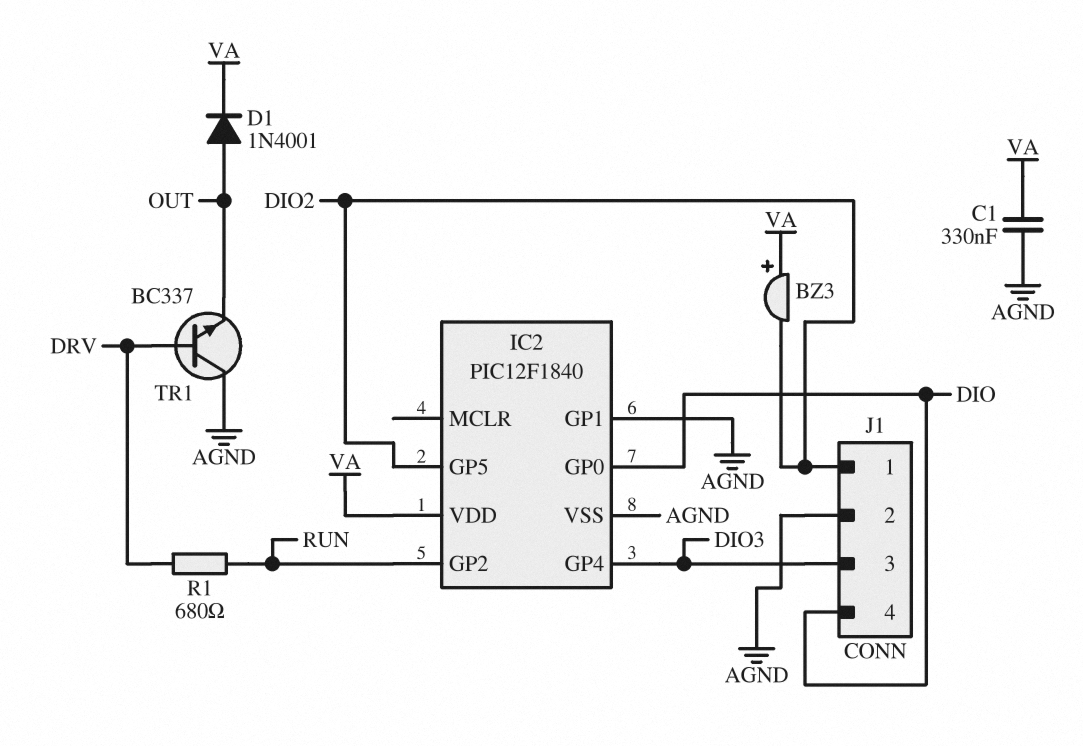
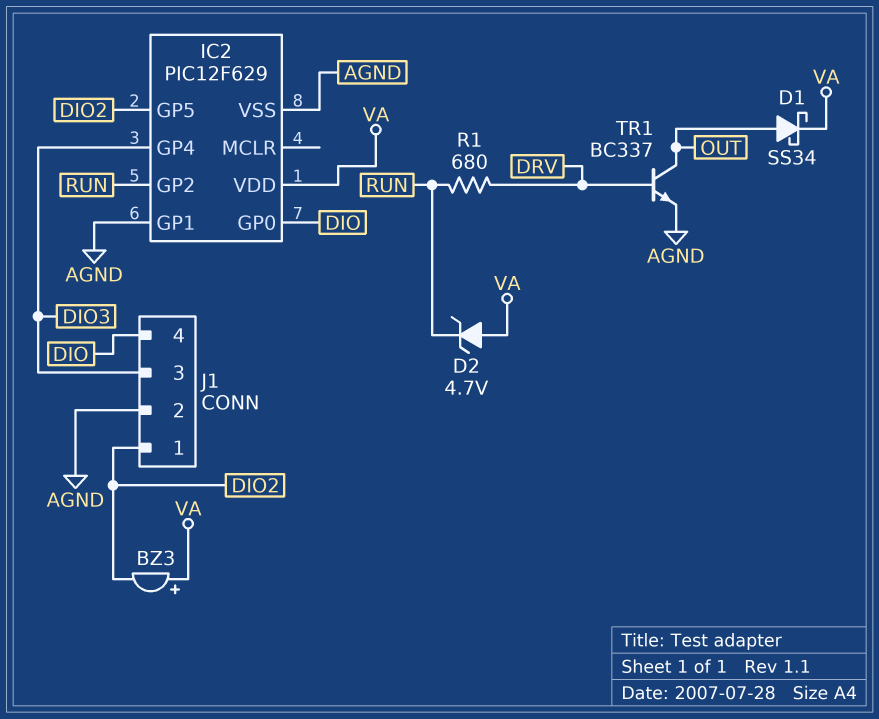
C1: 330nF (AGND, VA) -> none
D1: diode 1N4001 (A OUT, K VA) -> schottky SS34 (A OUT, K VA)
D2: none -> zener 4.7V (A VA, K RUN)
IC2: PIC12F1840 -> PIC12F629
TR1: NPN BC337 (B DRV, C AGND, E OUT) -> NPN BC337 (B DRV, C OUT, E AGND)

